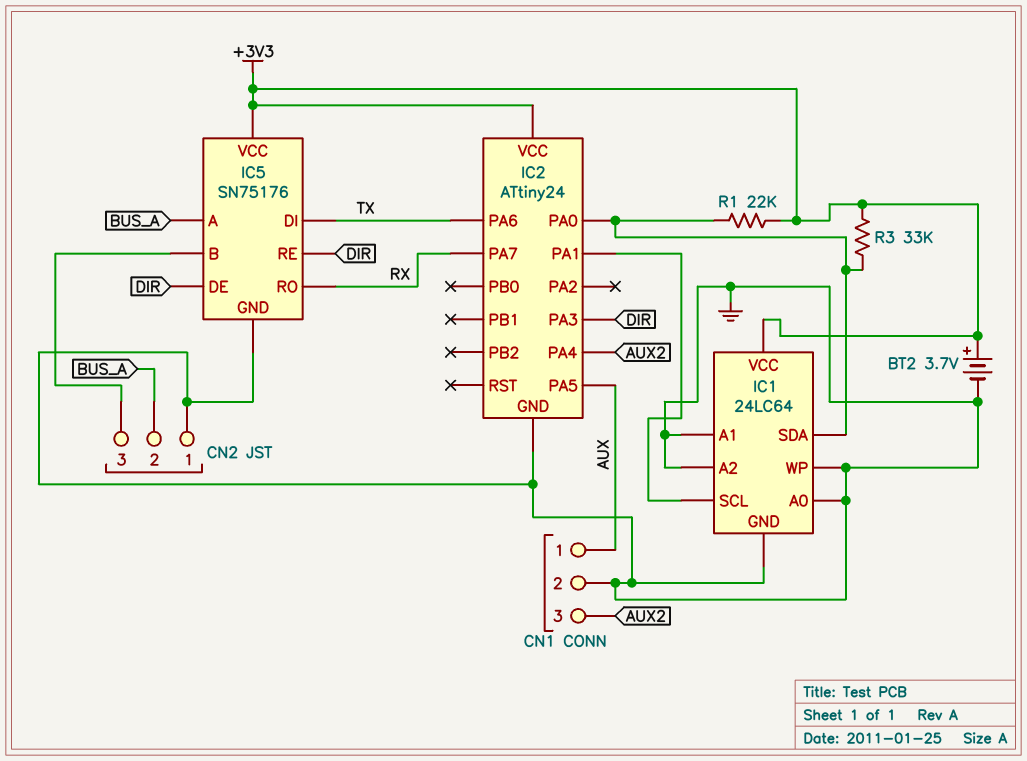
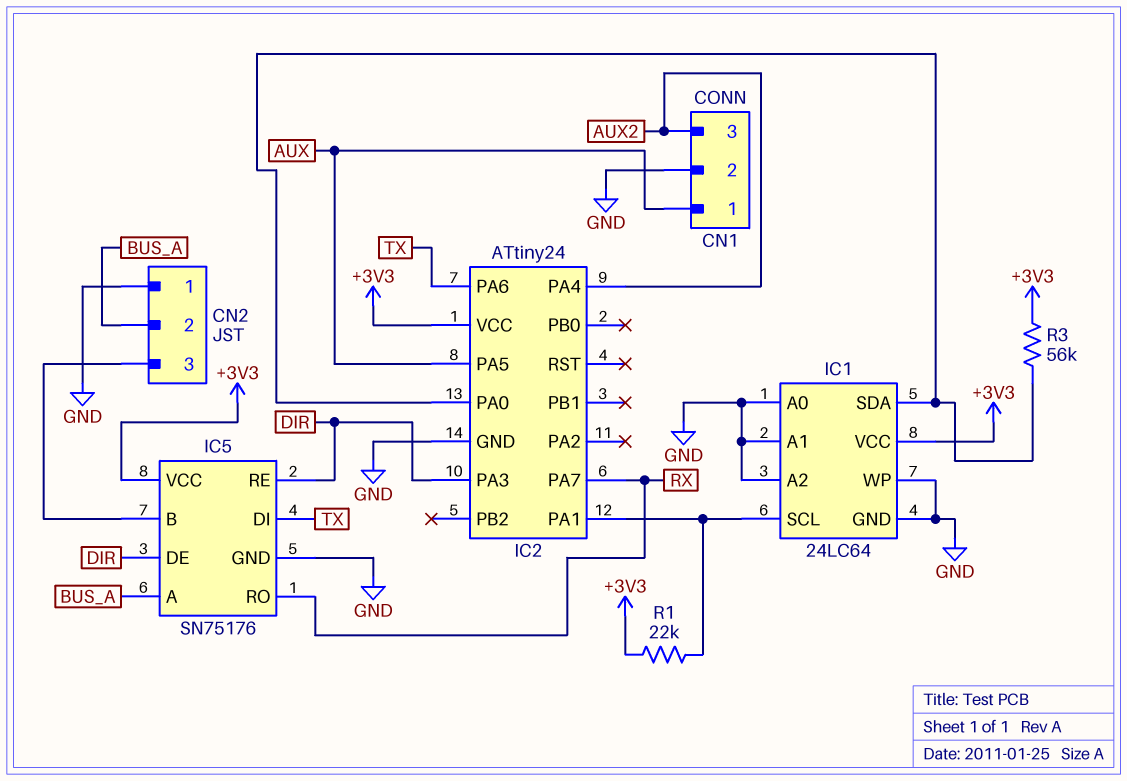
BT2: 3.7V (plus +3V3, minus GND) -> none
R1: 22k (+3V3, IC1/SDA) -> 22k (+3V3, IC1/SCL)
R3: 33k (+3V3, IC1/SDA) -> 56k (+3V3, IC1/SDA)

